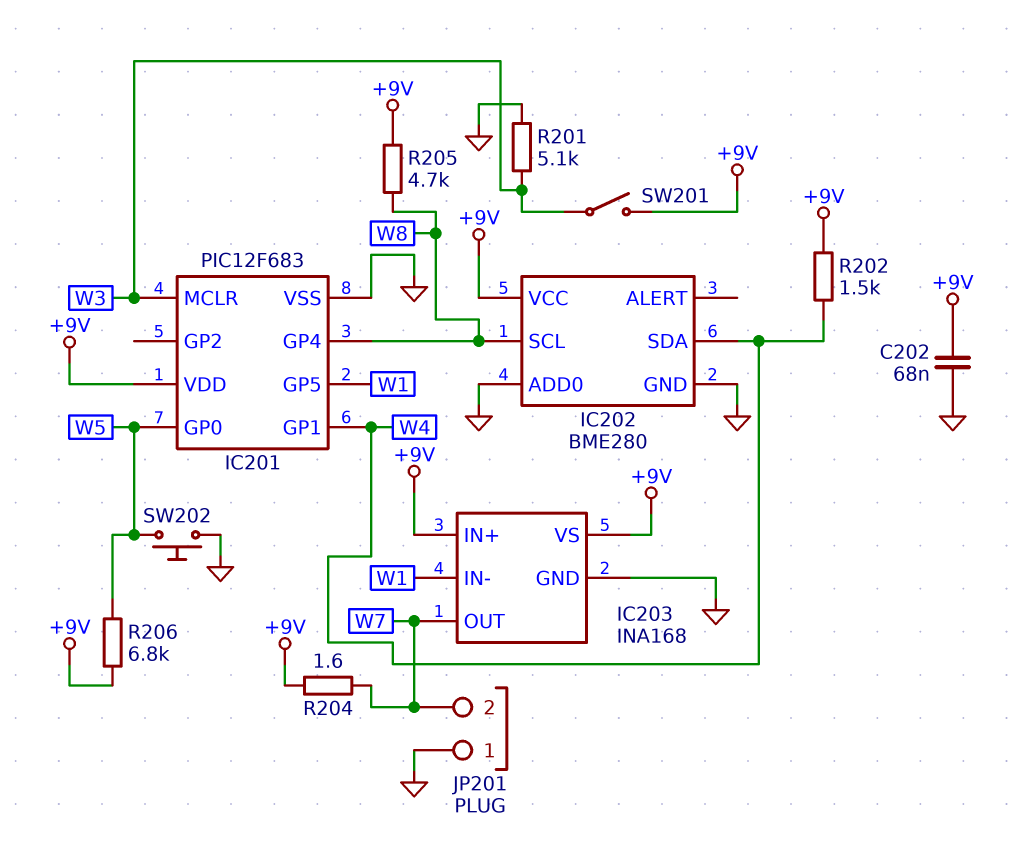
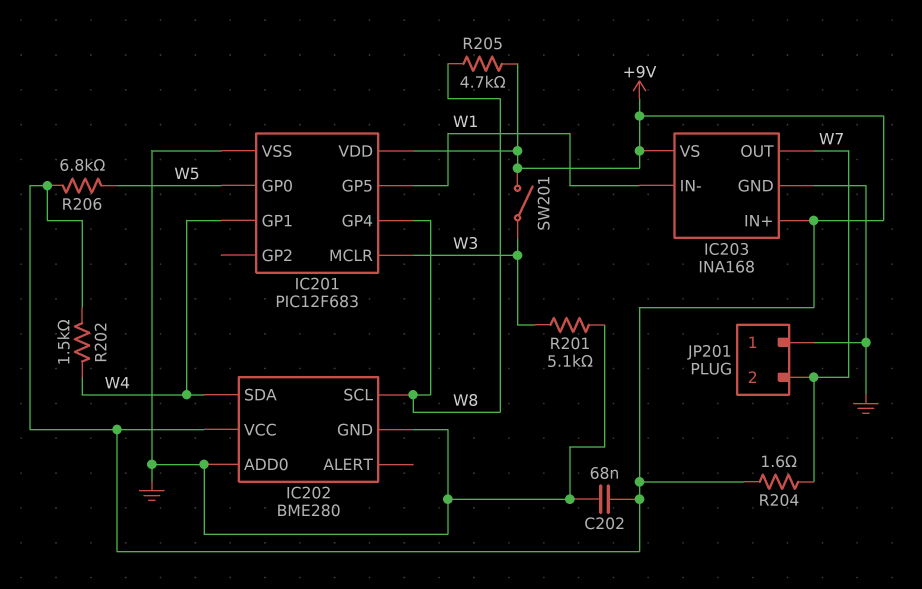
SW202: button (GND, W5) -> none

